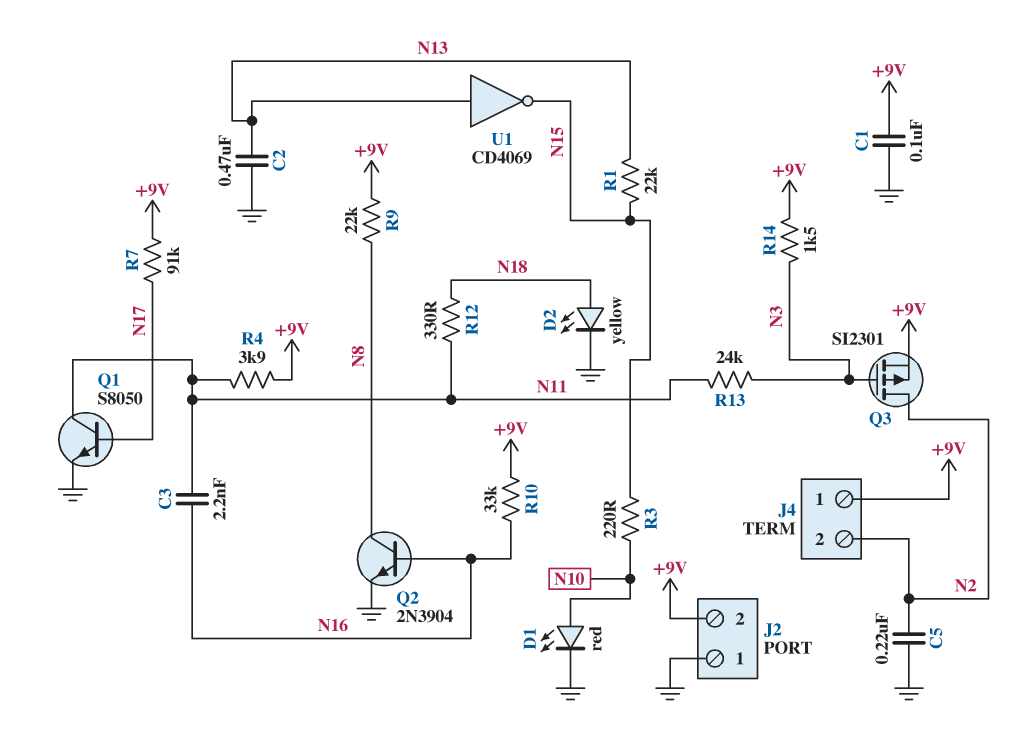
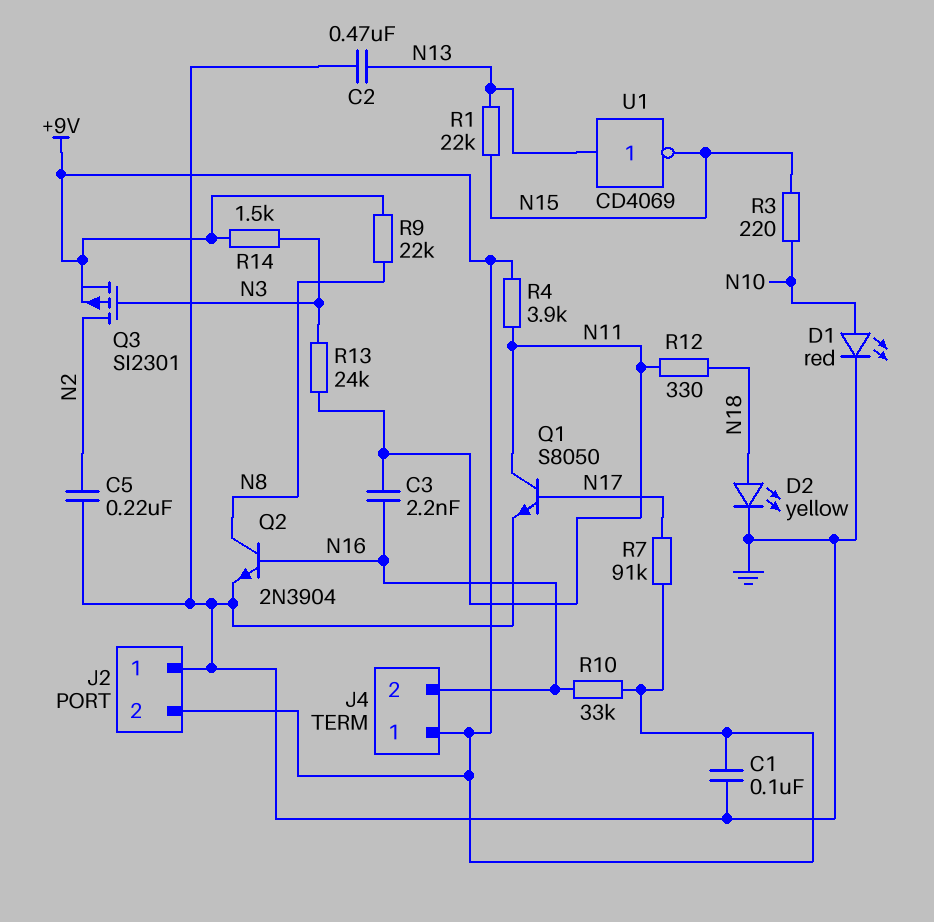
J4 pin 2: N2 -> N16

